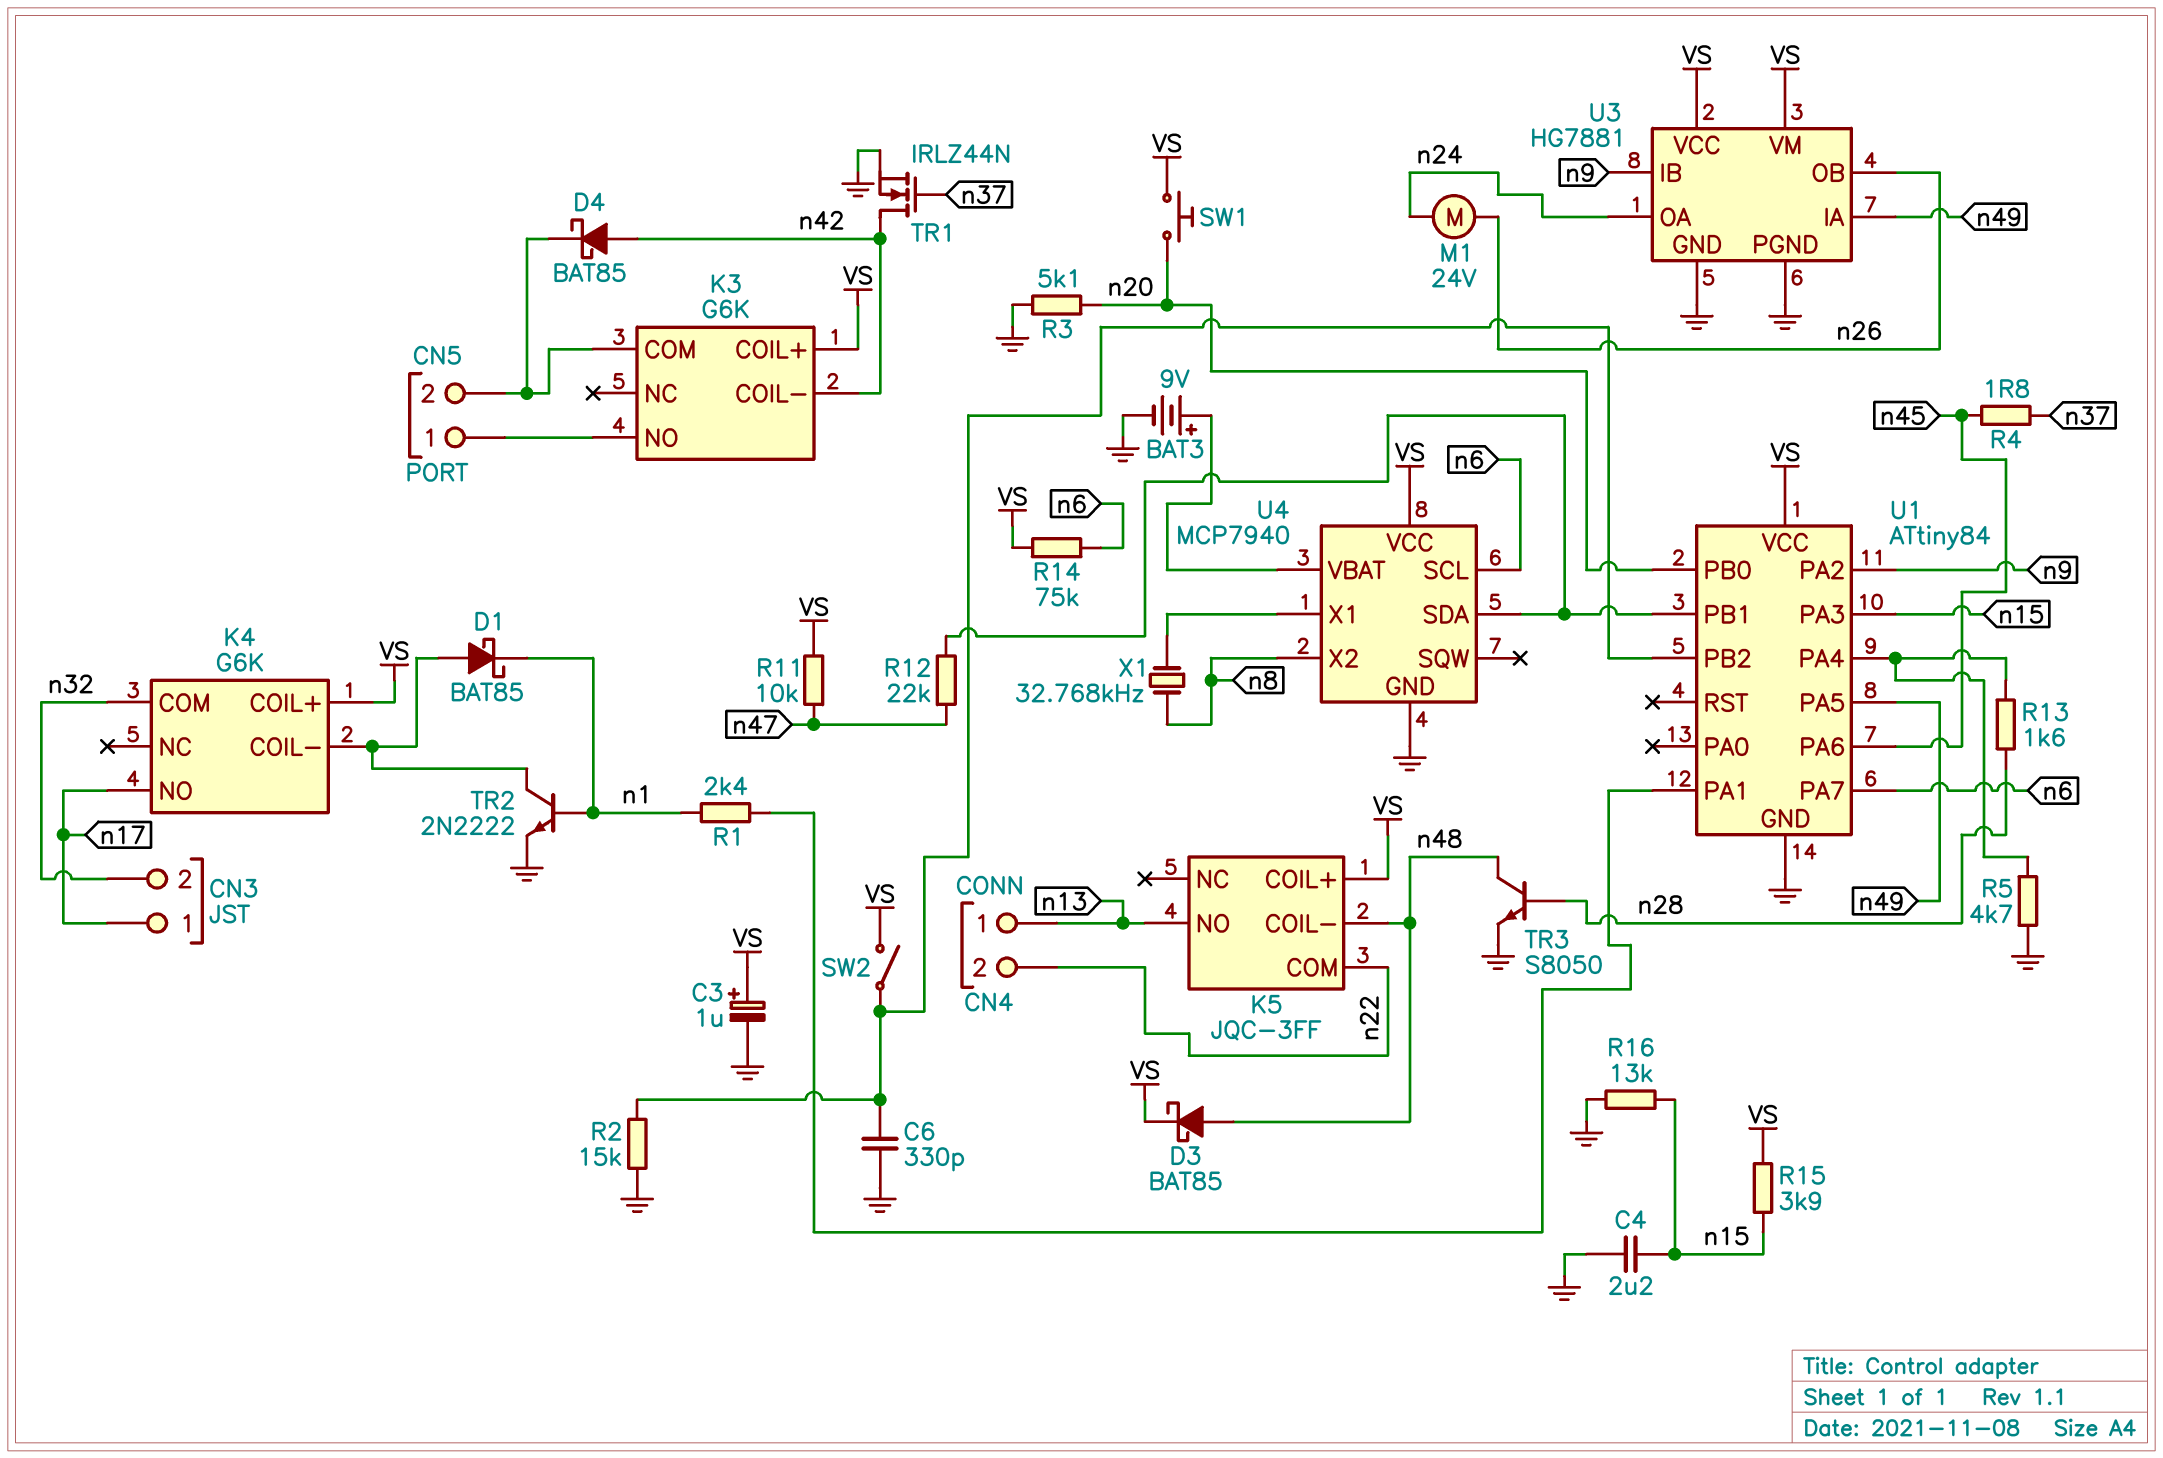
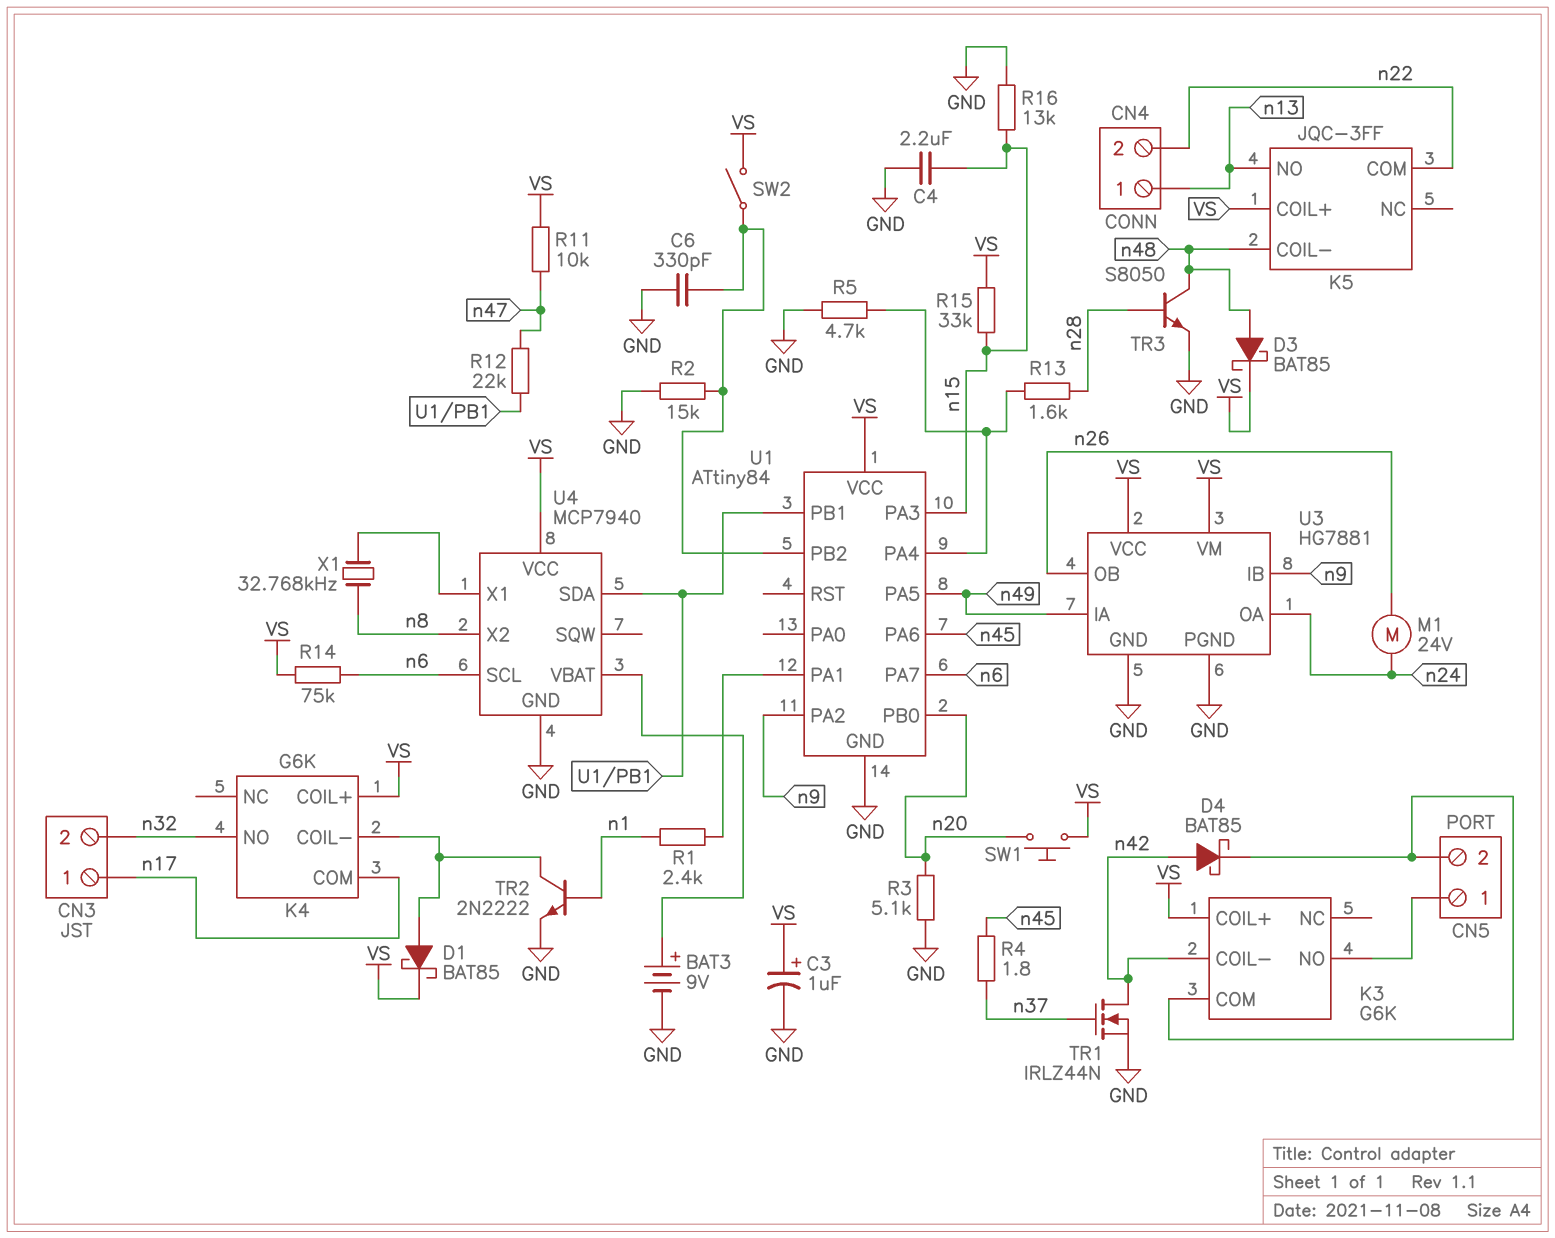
D1: schottky BAT85 (A K4/COIL-, K n1) -> schottky BAT85 (A K4/COIL-, K VS)
K4 pin COM: n32 -> n17
K4 pin NO: n17 -> n32
R15: 3.9k (VS, n15) -> 33k (VS, n15)

